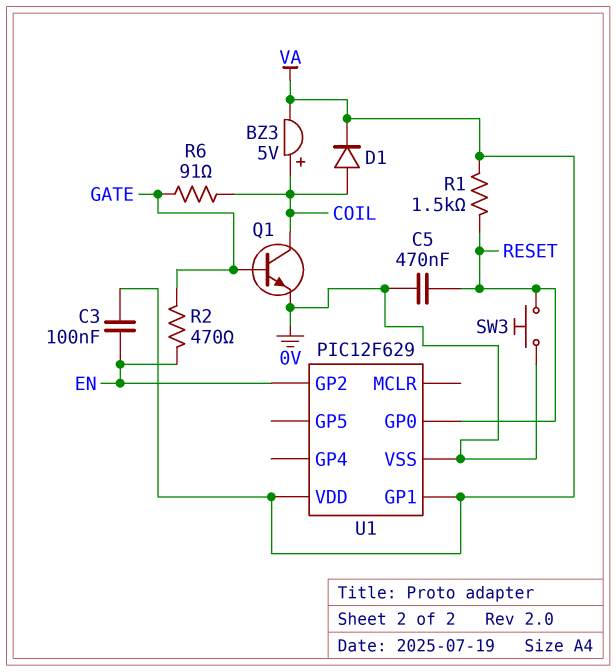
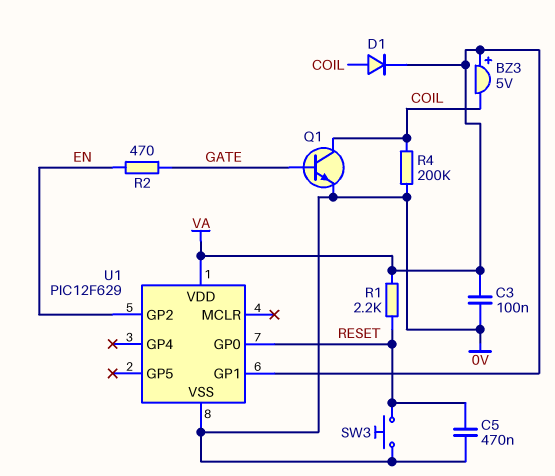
BZ3: buzzer 5V (plus COIL, minus VA) -> buzzer 5V (plus VA, minus COIL)
C3: 100nF (EN, VA) -> 100nF (0V, VA)
R1: 1.5k (RESET, VA) -> 2.2k (RESET, VA)
R4: none -> 200k (0V, COIL)
R6: 91 (COIL, GATE) -> none

